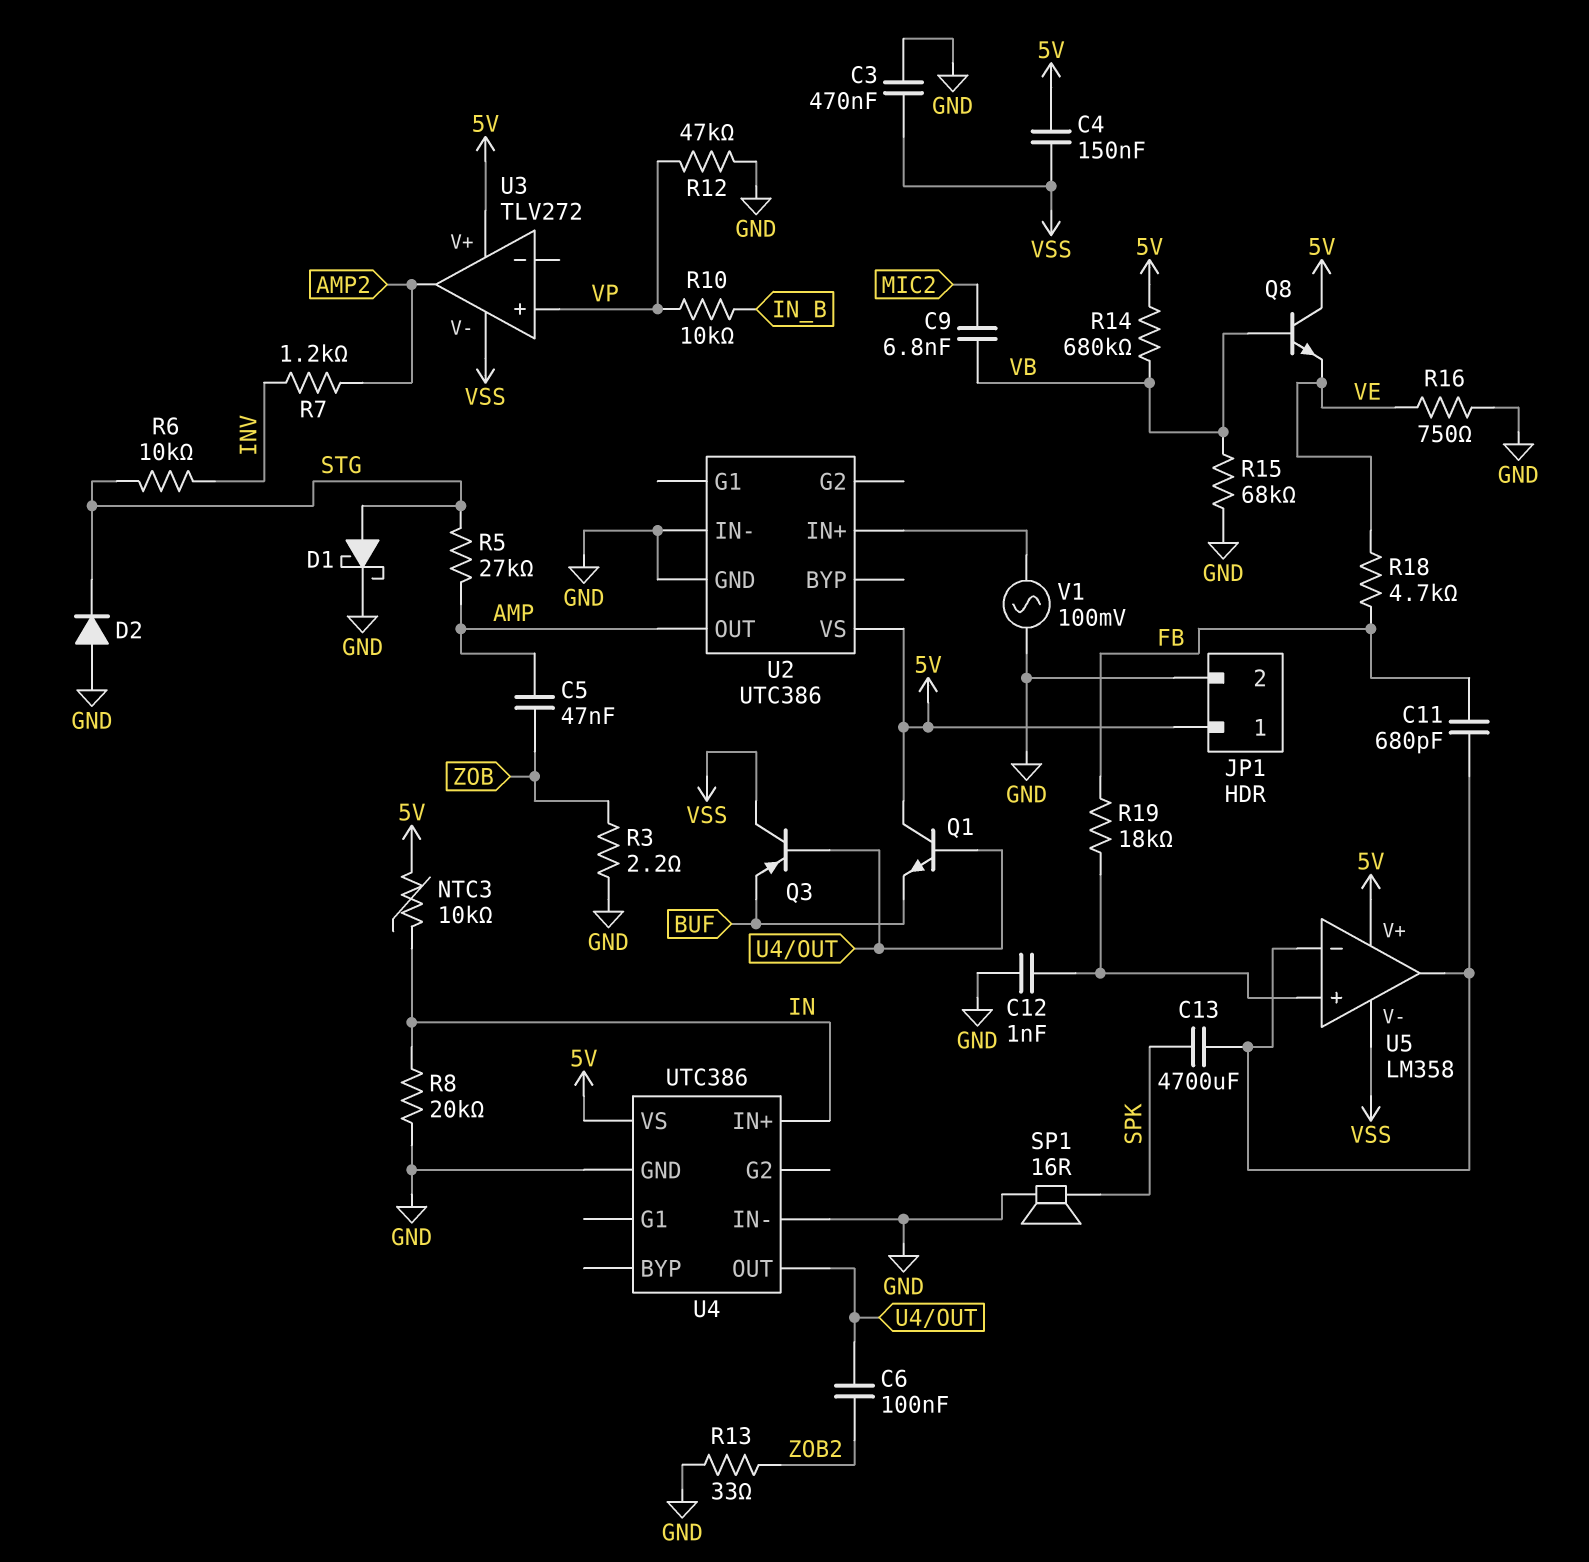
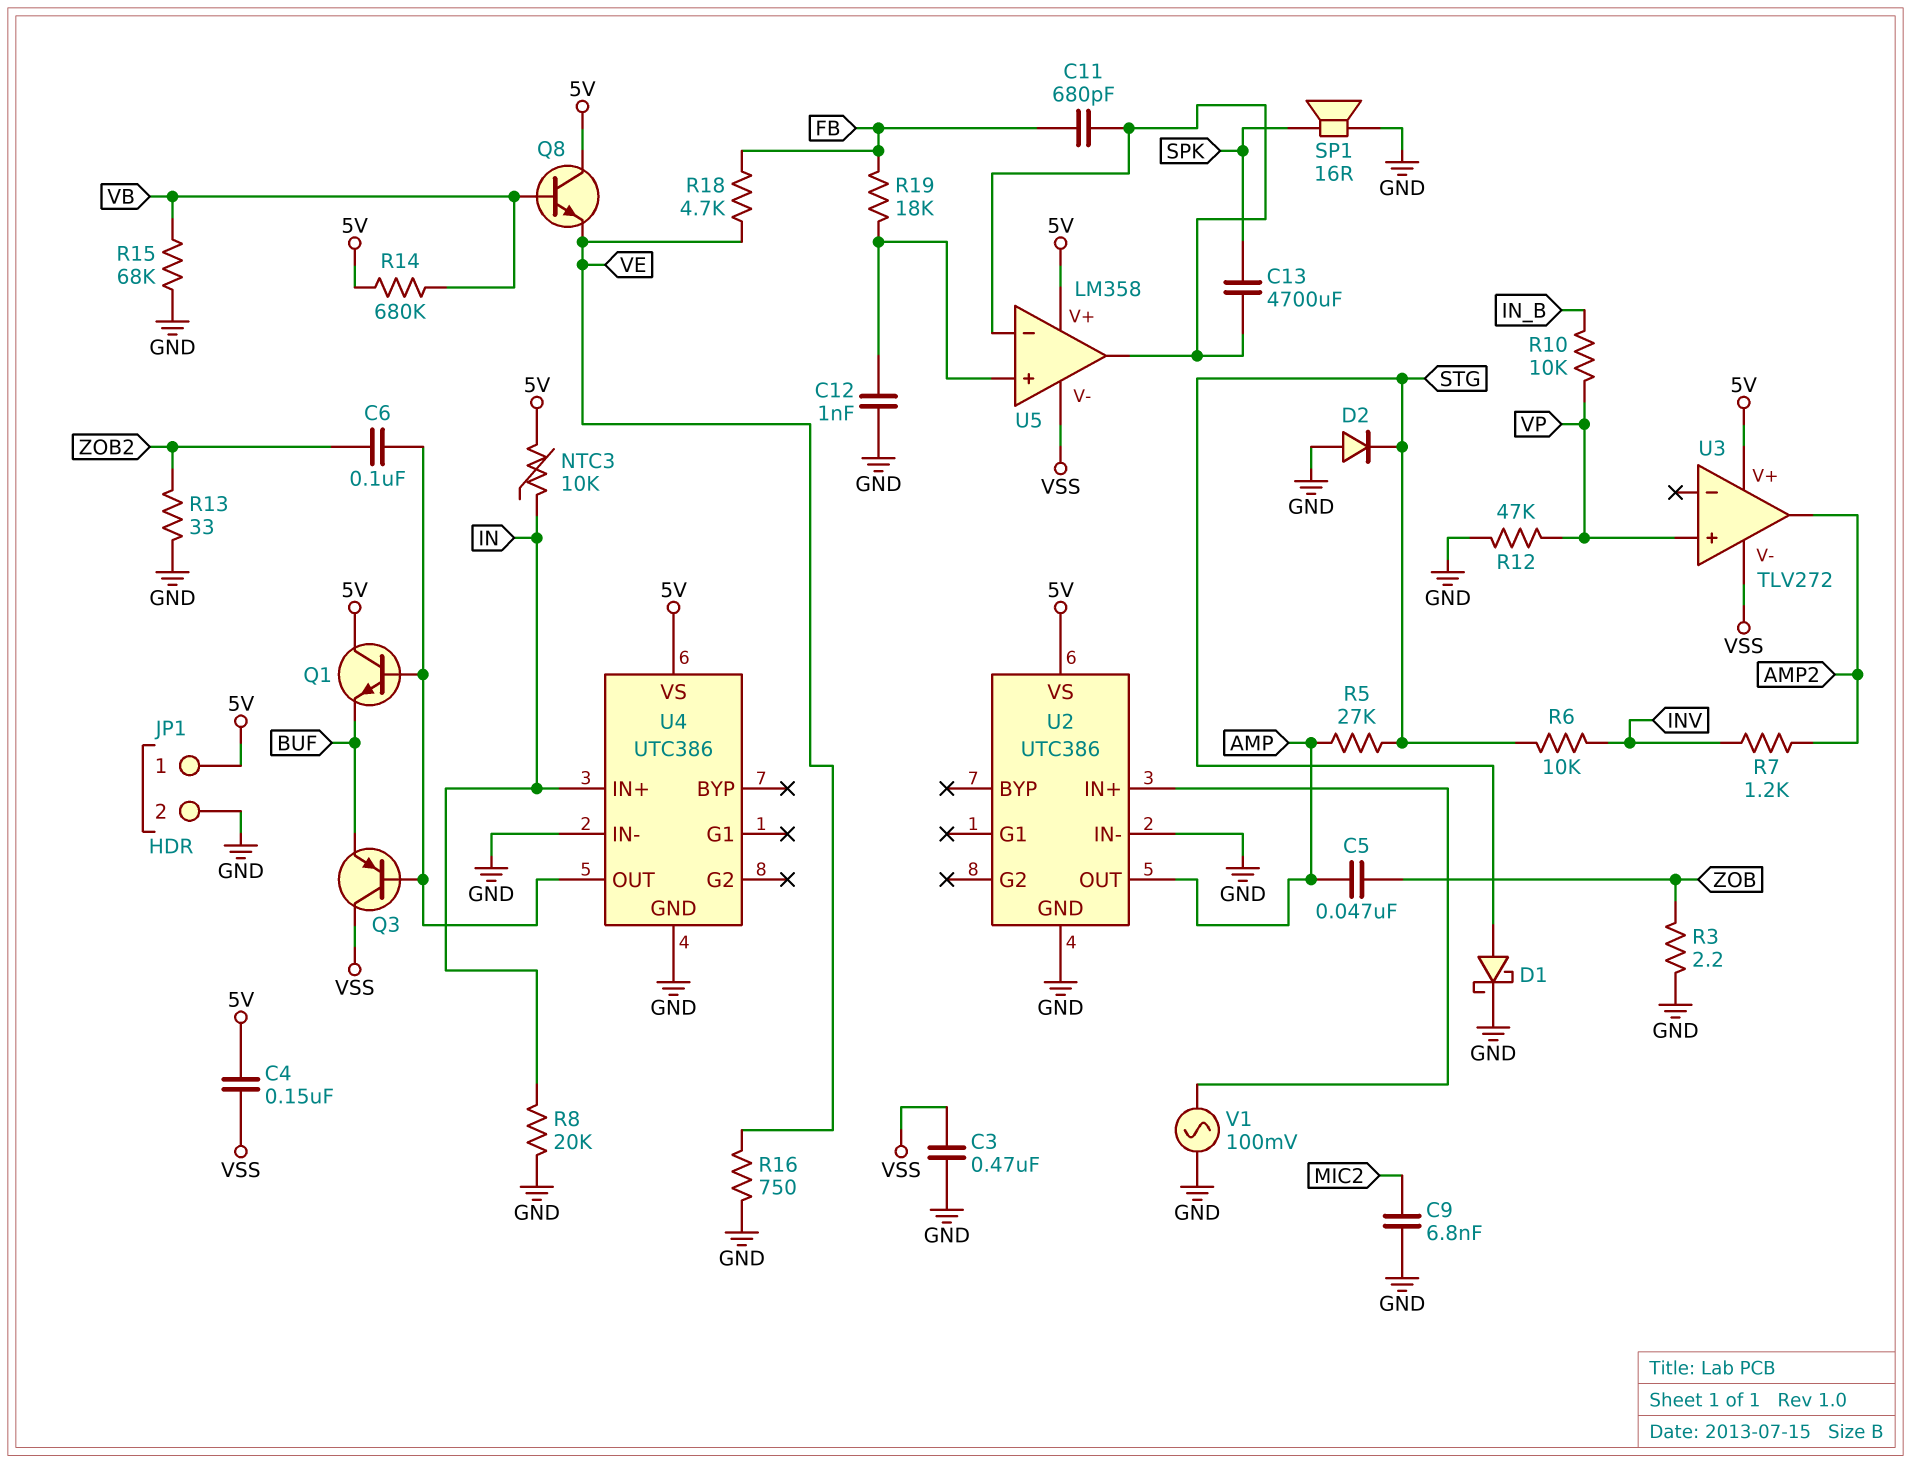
C9: 6.8nF (MIC2, VB) -> 6.8nF (GND, MIC2)

